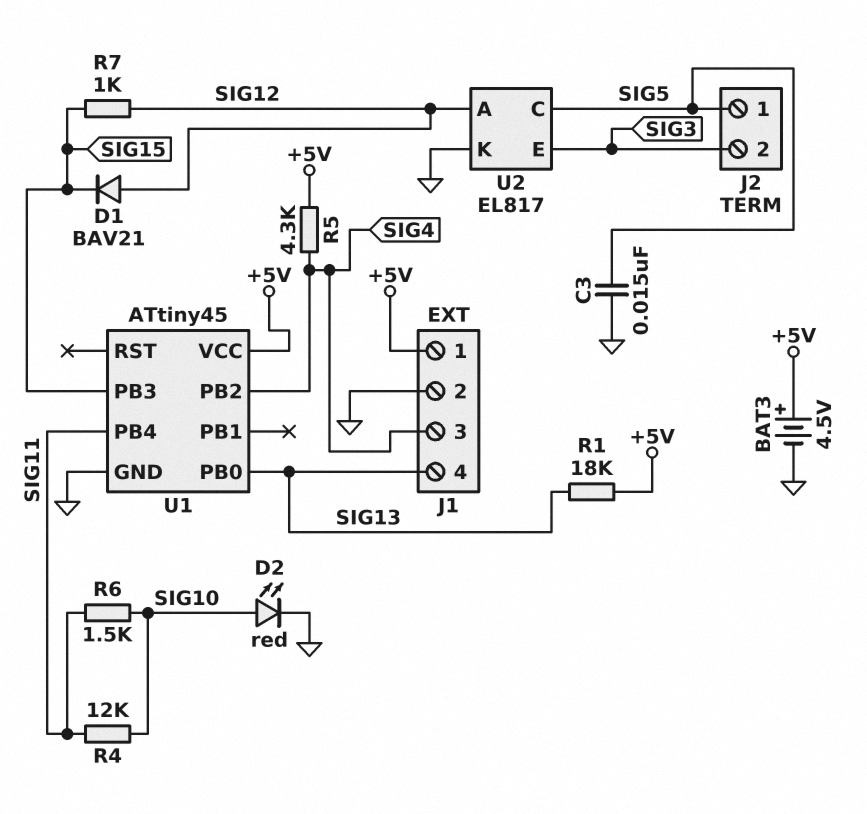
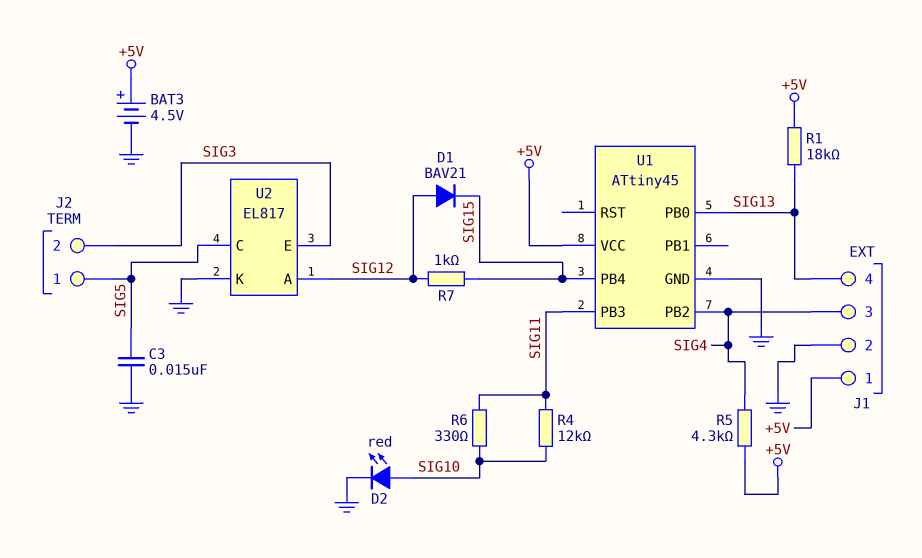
R6: 1.5k (SIG10, SIG11) -> 330 (SIG10, SIG11)
U1 pin PB3: SIG15 -> SIG11
U1 pin PB4: SIG11 -> SIG15

